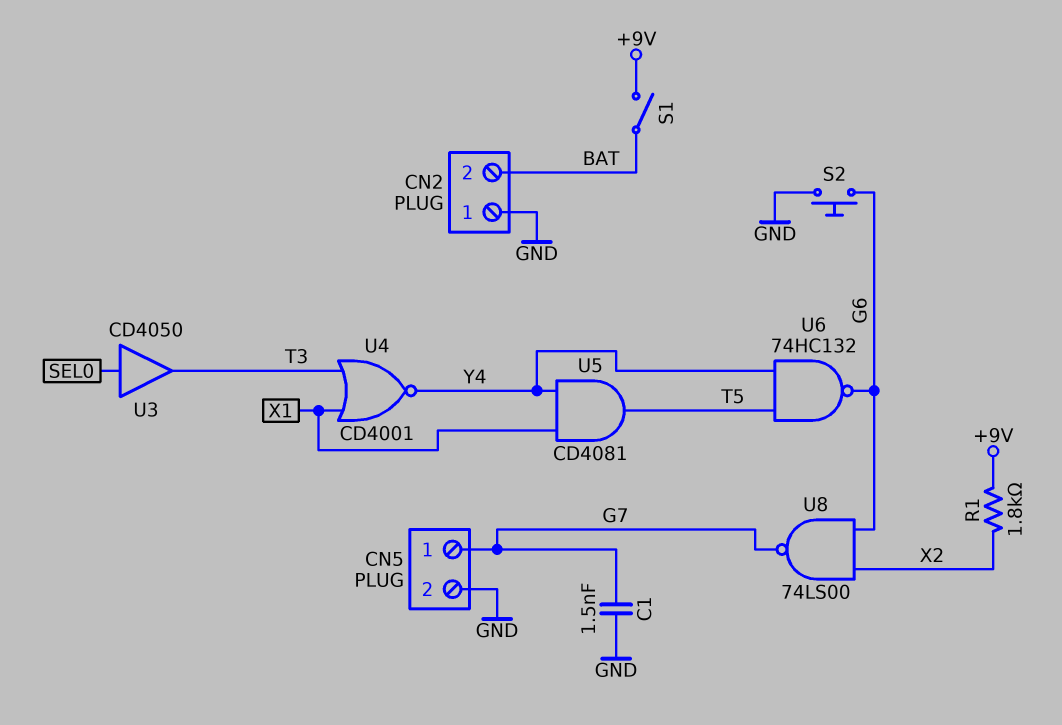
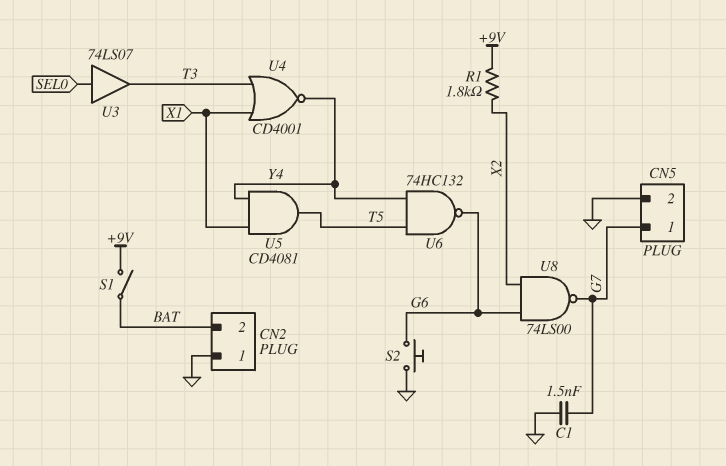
U3: buffer CD4050 (in SEL0, out T3) -> buffer 74LS07 (in SEL0, out T3)

